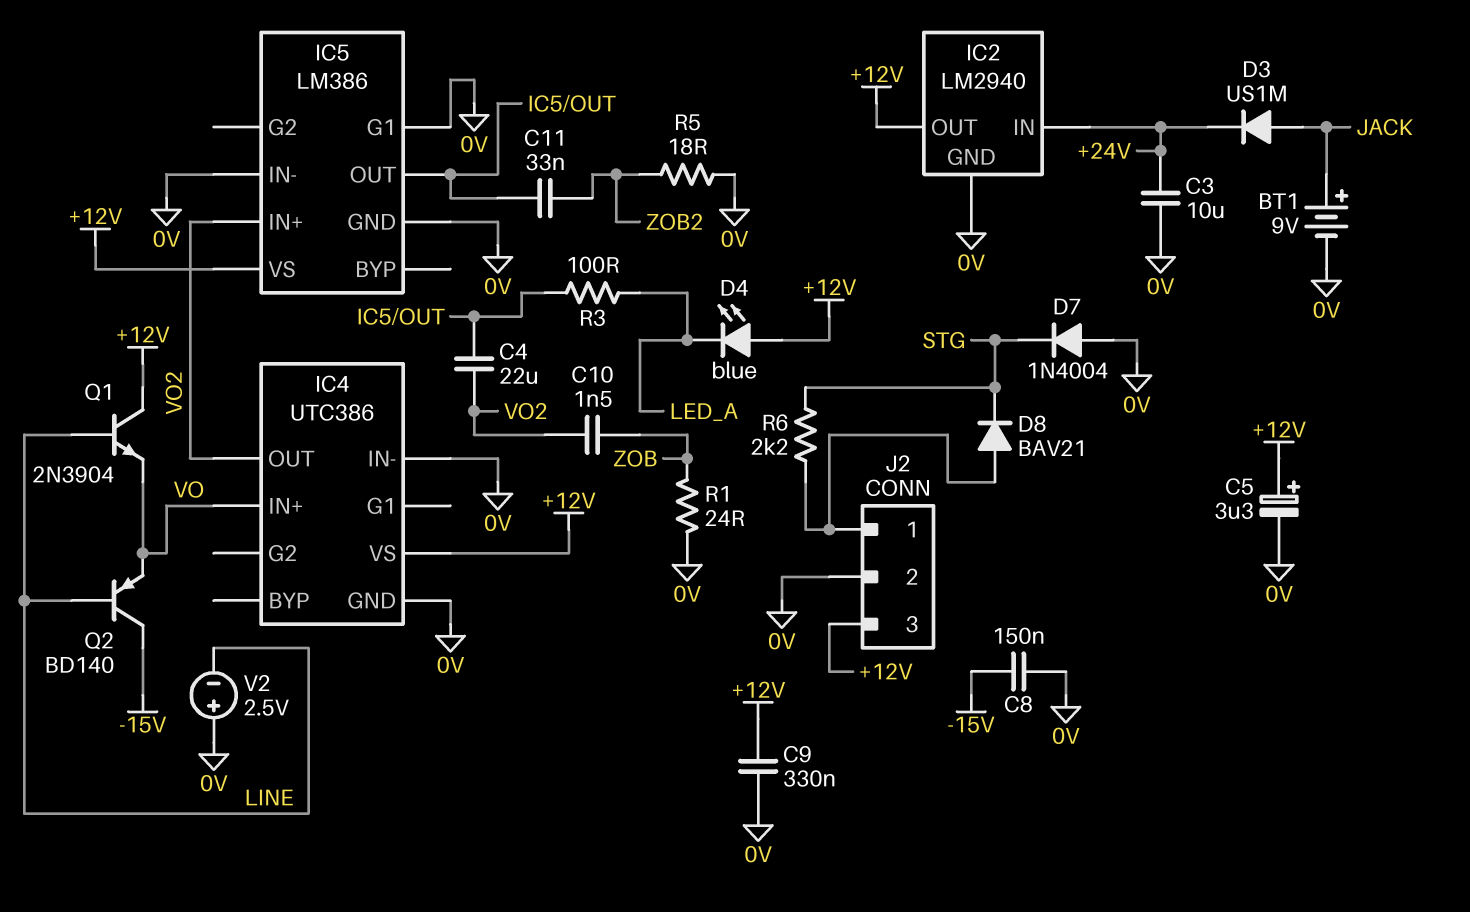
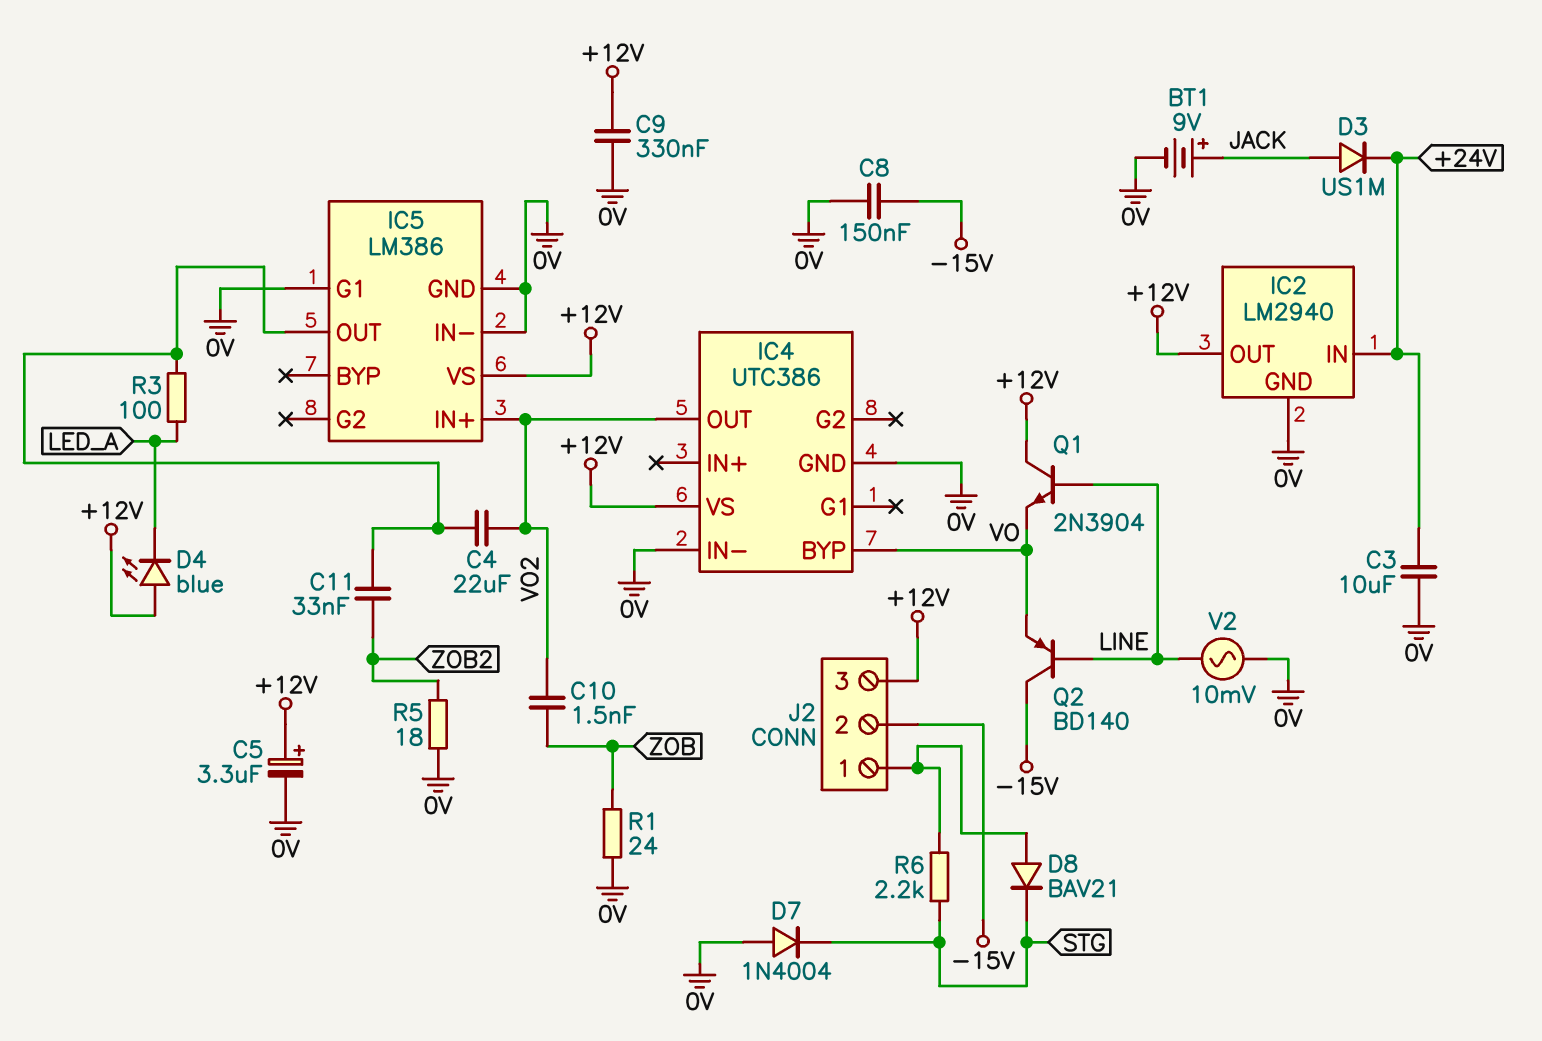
IC4 pin BYP: none -> VO
IC4 pin IN+: VO -> none
J2 pin 2: 0V -> -15V
V2: 2.5V (plus 0V, minus LINE) -> AC 10mV (0V, LINE)

